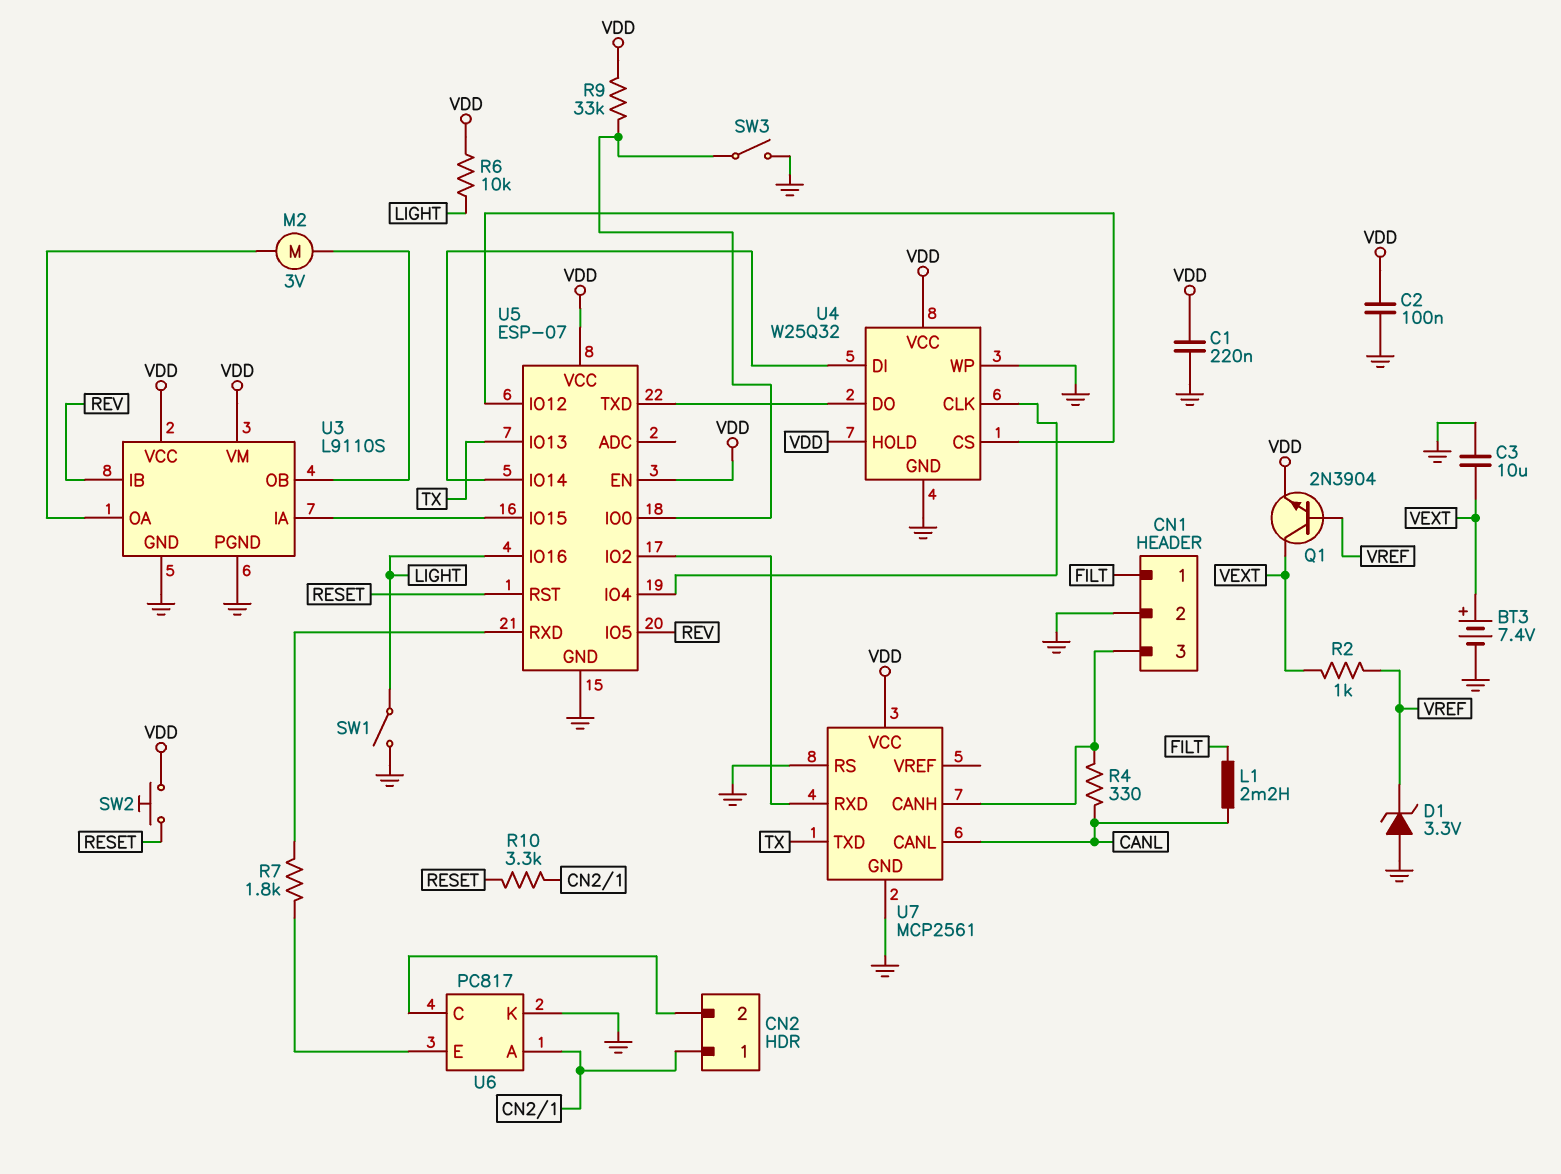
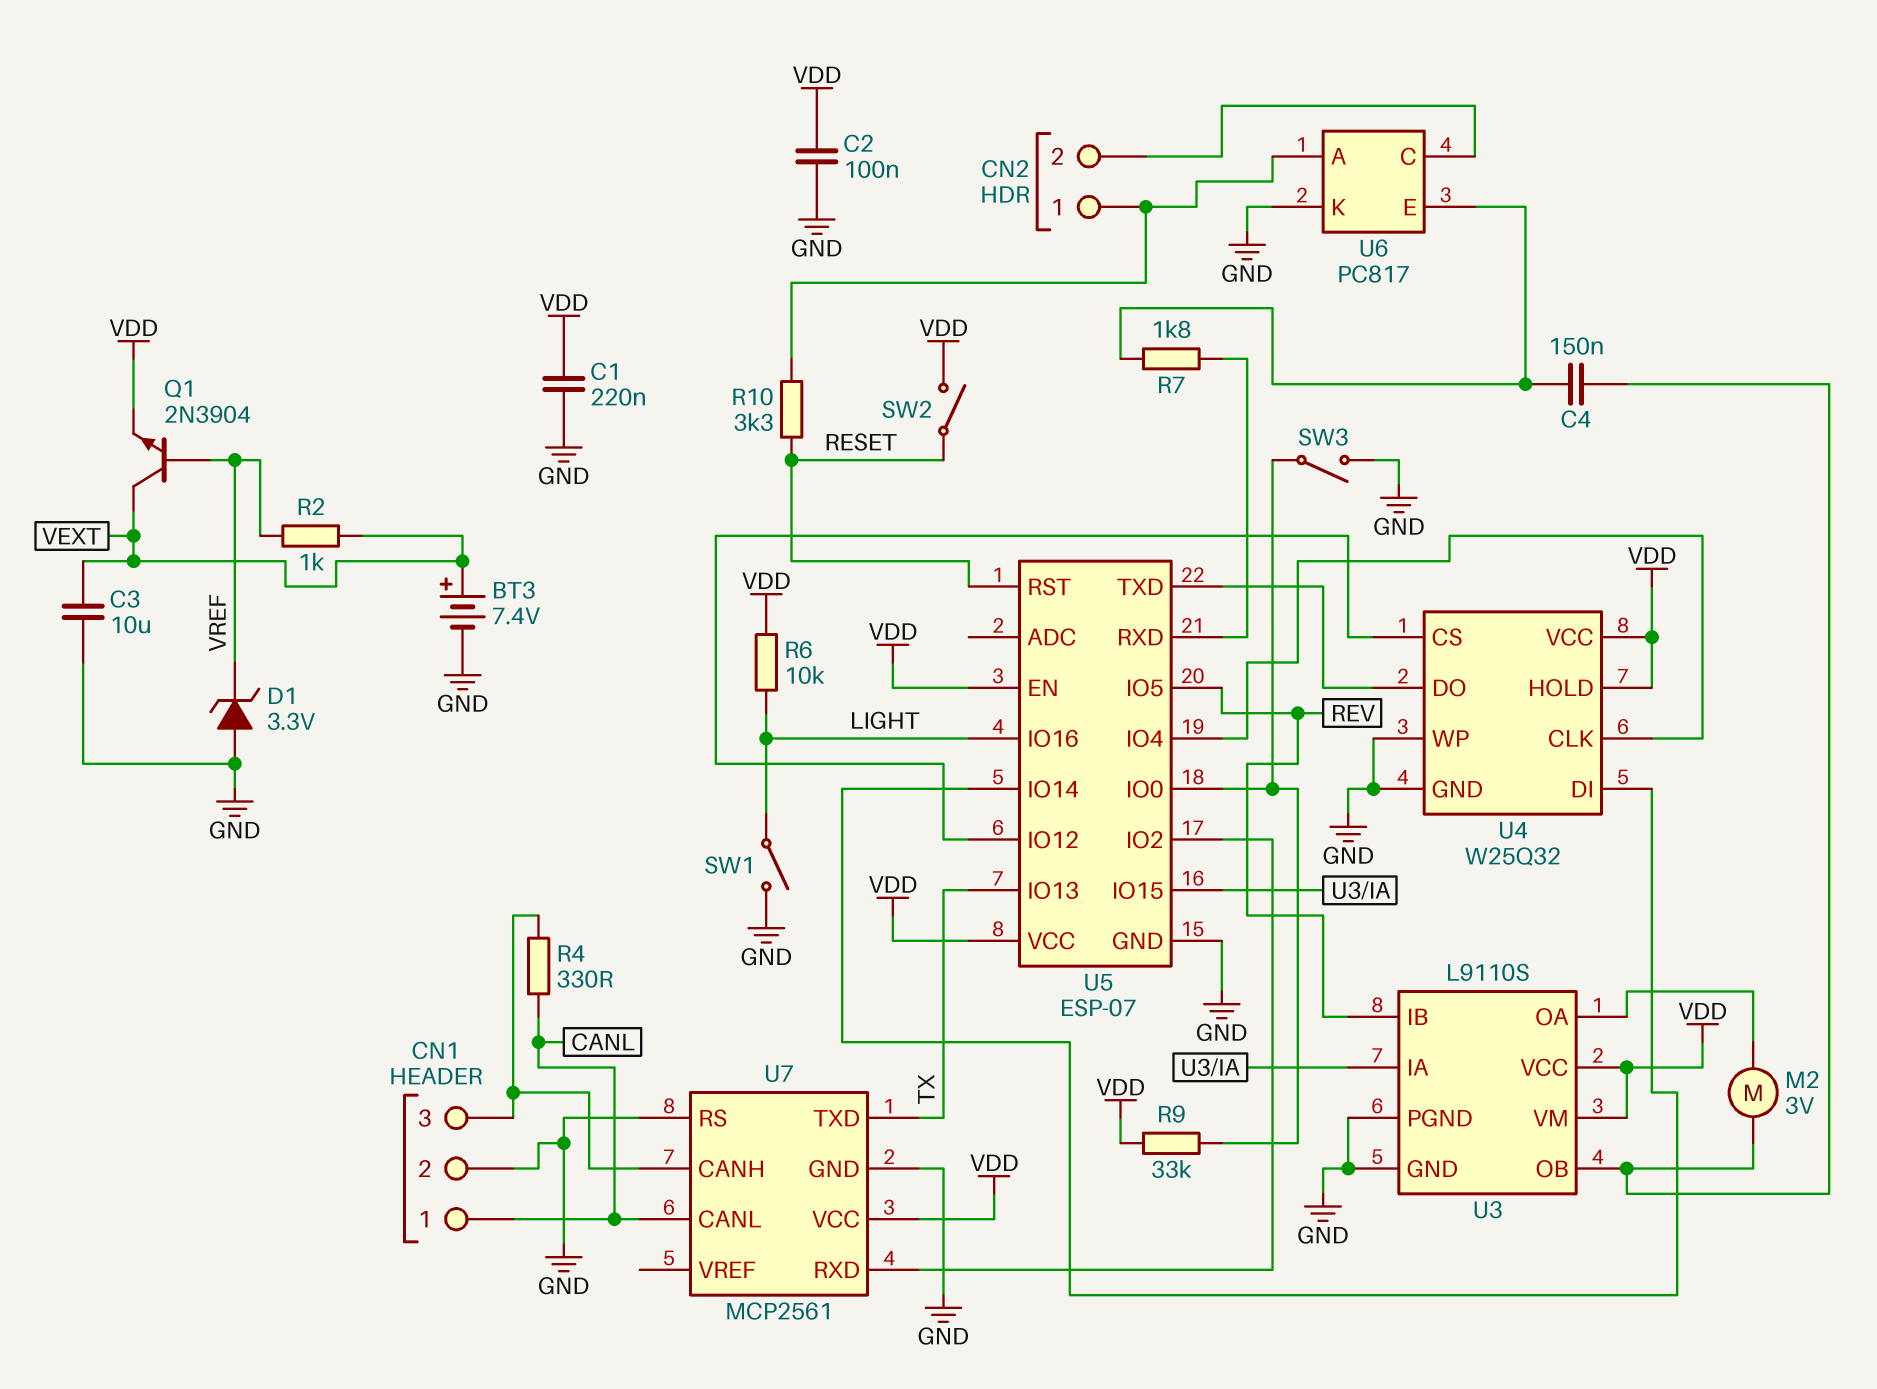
C4: none -> 150nF (U3/OB, U6/E)
CN1 pin 1: FILT -> CANL
L1: 2.2mH (CANL, FILT) -> none
SW2: button (RESET, VDD) -> switch (RESET, VDD)

